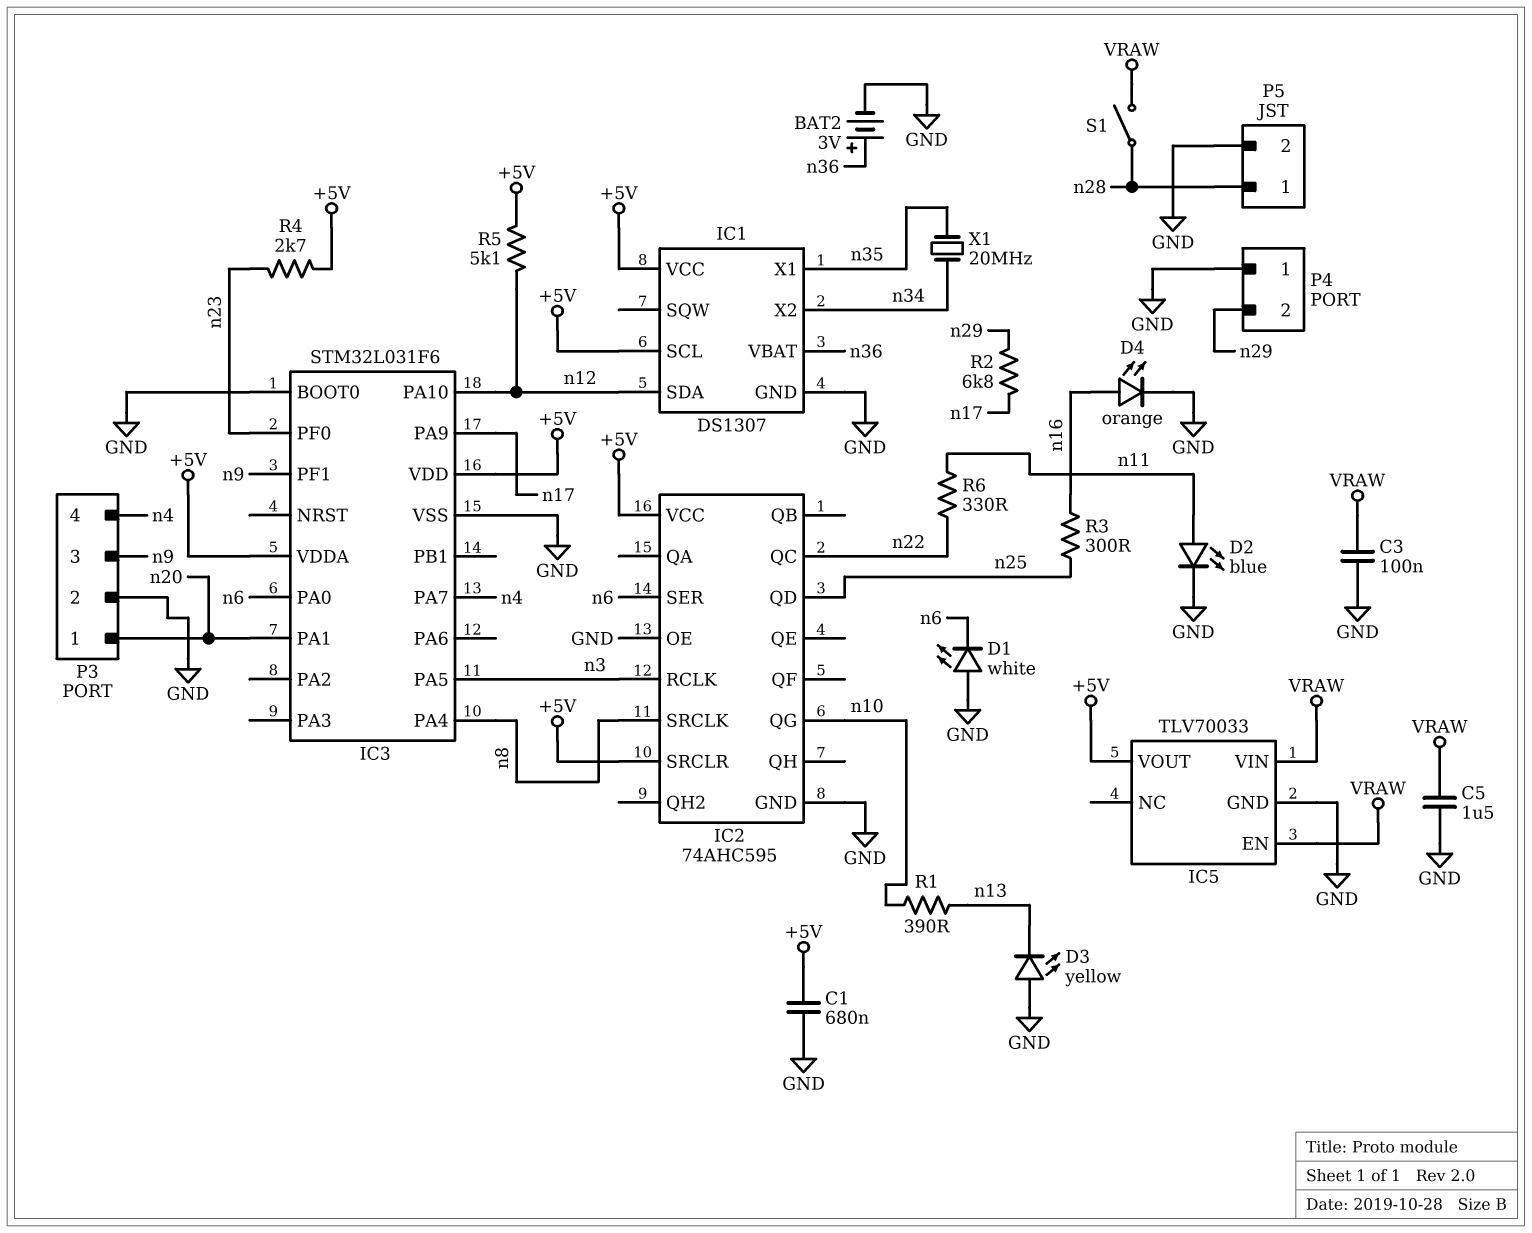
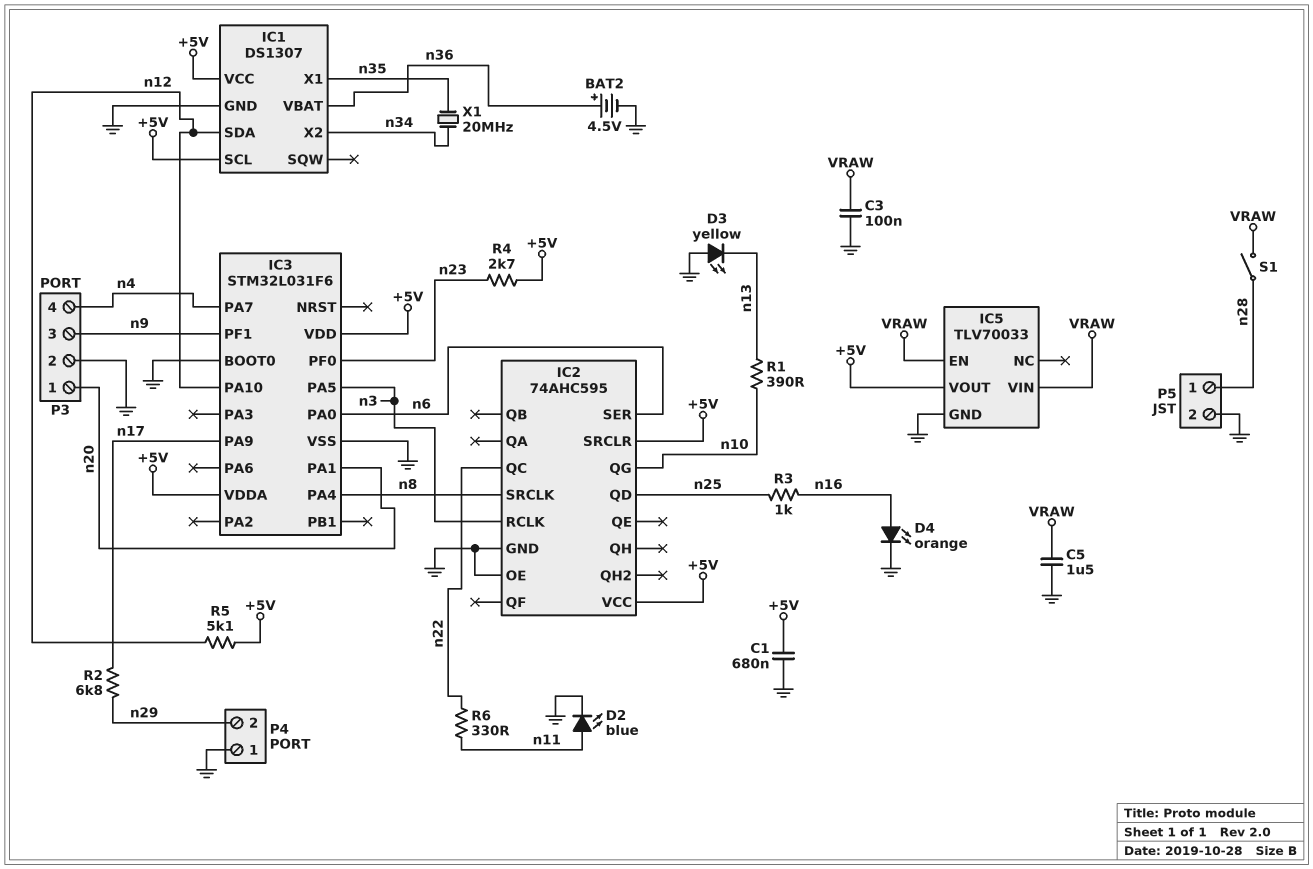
BAT2: 3V (plus n36, minus GND) -> 4.5V (plus n36, minus GND)
D1: LED white (A GND, K n6) -> none
R3: 300 (n16, n25) -> 1k (n16, n25)

